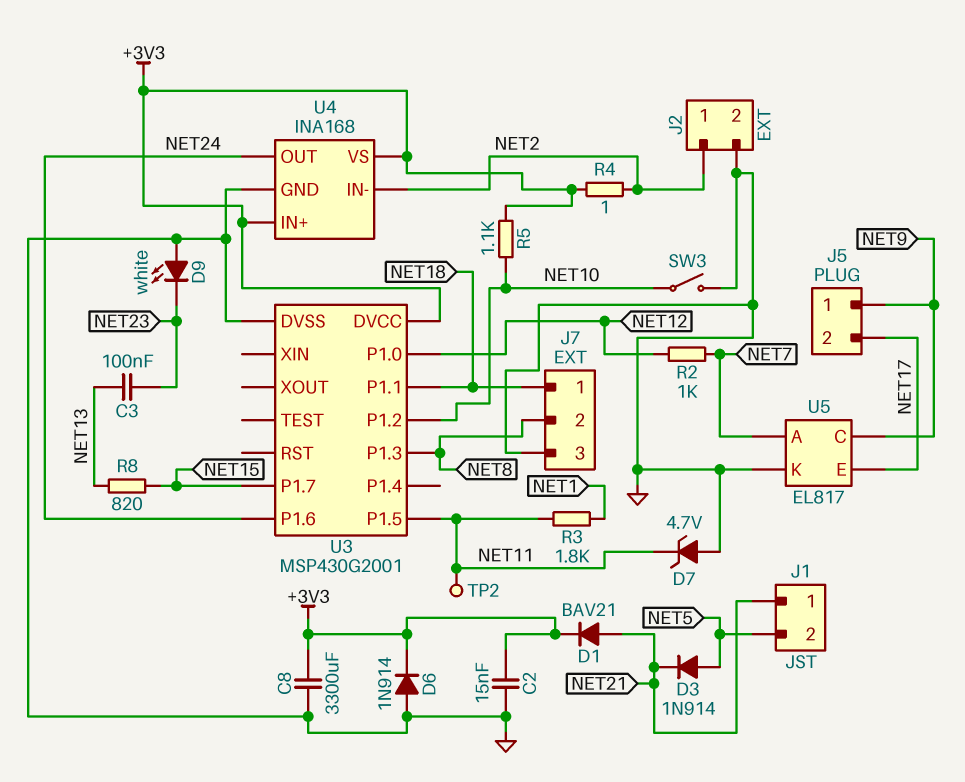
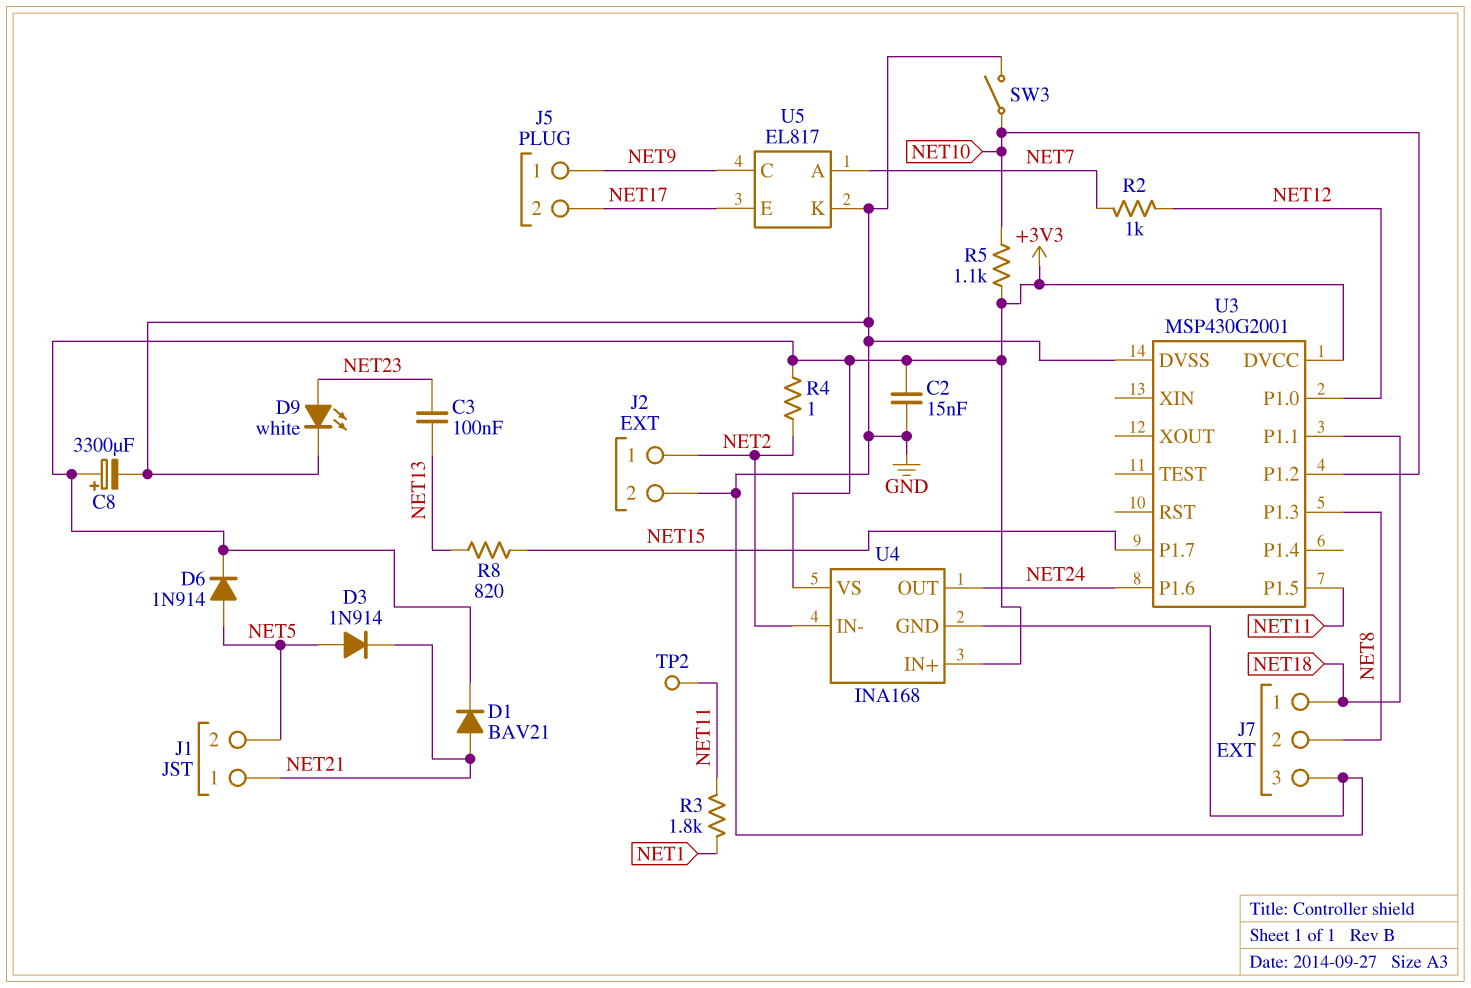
C8: 3300uF (+3V3, GND) -> 3300uF (plus +3V3, minus GND)
D6: diode 1N914 (A GND, K +3V3) -> diode 1N914 (A NET5, K +3V3)
D7: zener 4.7V (A GND, K NET11) -> none
D9: LED white (A GND, K NET23) -> LED white (A NET23, K GND)

